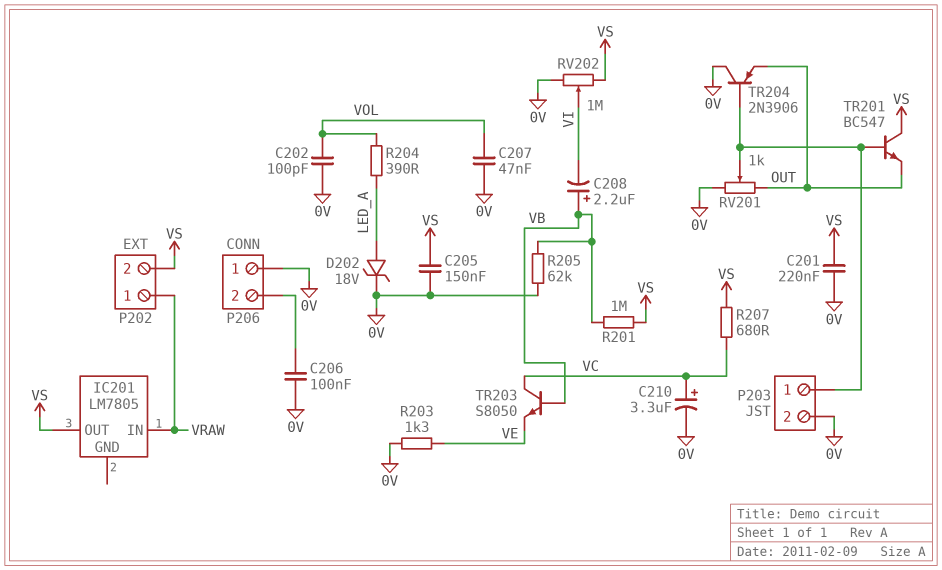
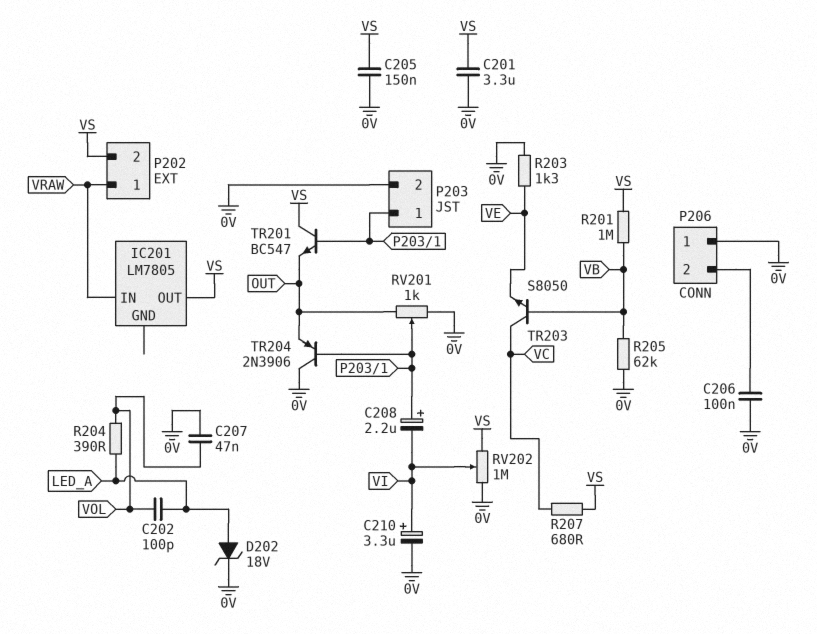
C201: 220nF (0V, VS) -> 3.3uF (0V, VS)
C202: 100pF (0V, VOL) -> 100pF (LED_A, VOL)
C208: 2.2uF (plus VB, minus VI) -> 2.2uF (plus P203/1, minus VI)
C210: 3.3uF (plus VC, minus 0V) -> 3.3uF (plus VI, minus 0V)

